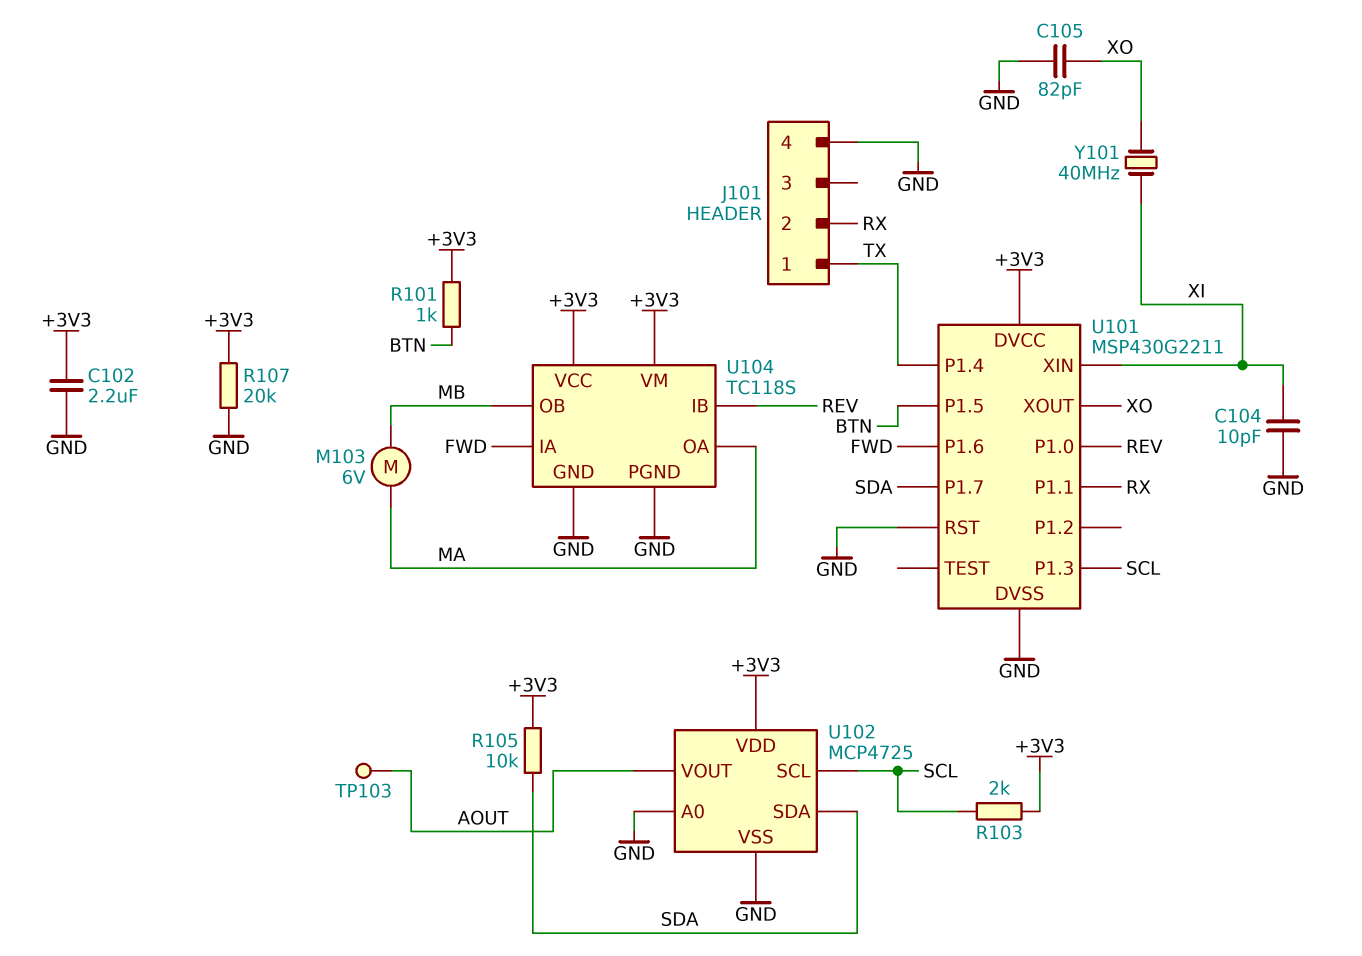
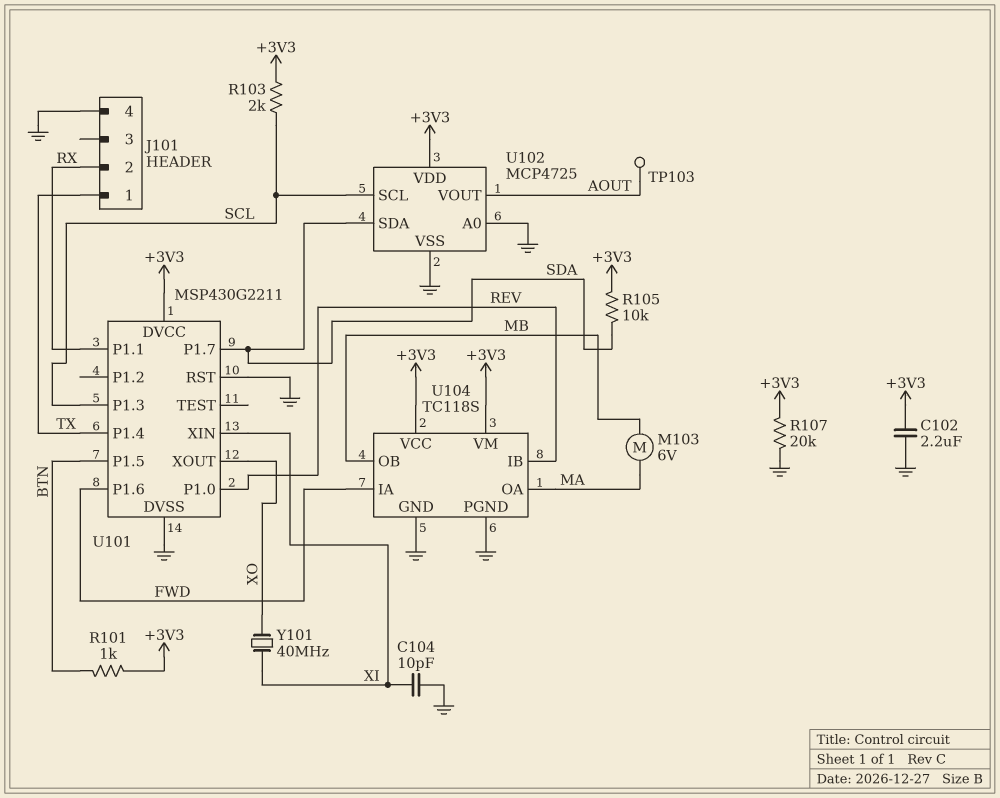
C105: 82pF (GND, XO) -> none

